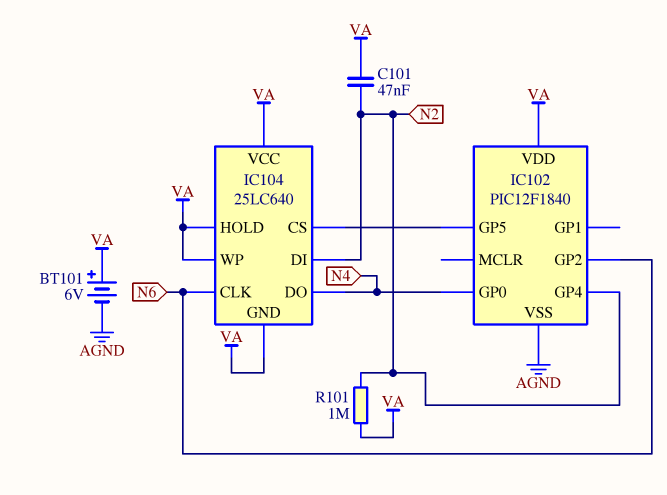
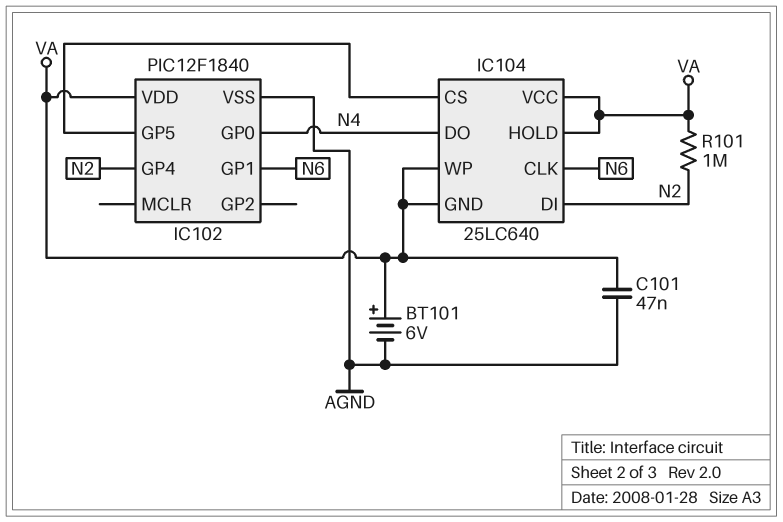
C101: 47nF (N2, VA) -> 47nF (AGND, VA)
IC102 pin GP1: none -> N6
IC102 pin GP2: N6 -> none

